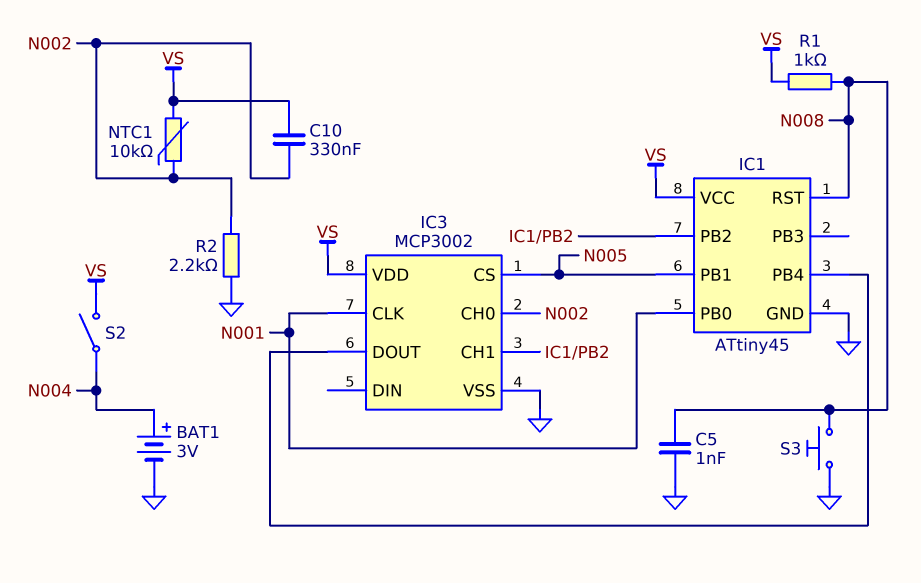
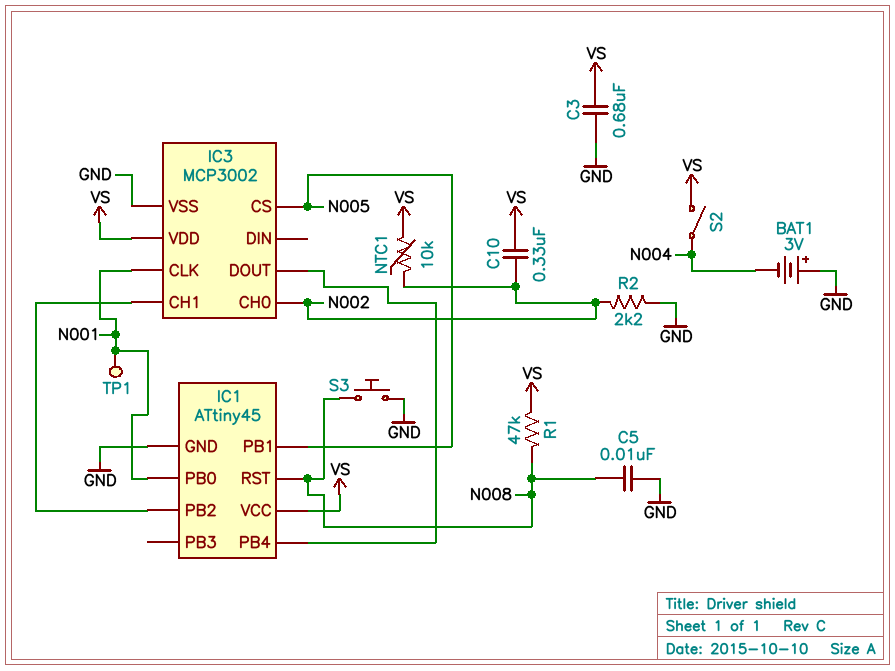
BAT1: 3V (plus N004, minus GND) -> 3V (plus GND, minus N004)
C3: none -> 680nF (GND, VS)
C5: 1nF (GND, N008) -> 10nF (GND, N008)
R1: 1k (N008, VS) -> 47k (N008, VS)
TP1: none -> test point (N001)

